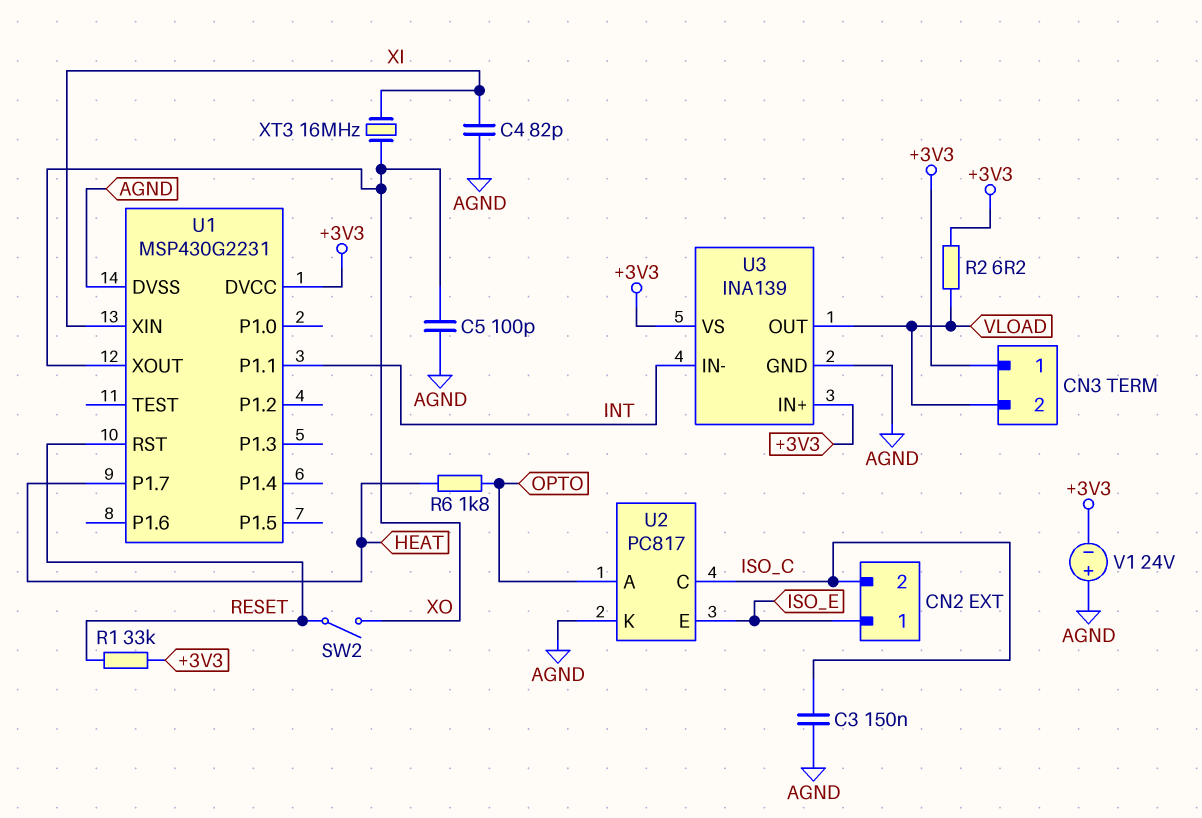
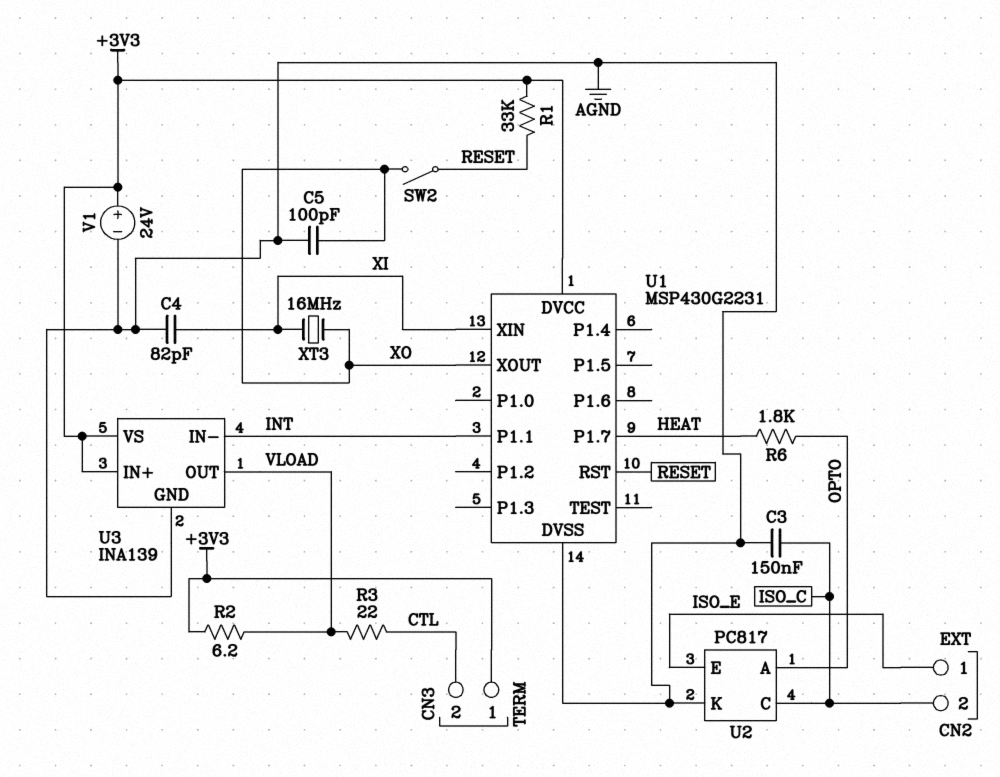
CN3 pin 2: VLOAD -> CTL
R3: none -> 22 (CTL, VLOAD)
V1: 24V (plus AGND, minus +3V3) -> 24V (plus +3V3, minus AGND)

